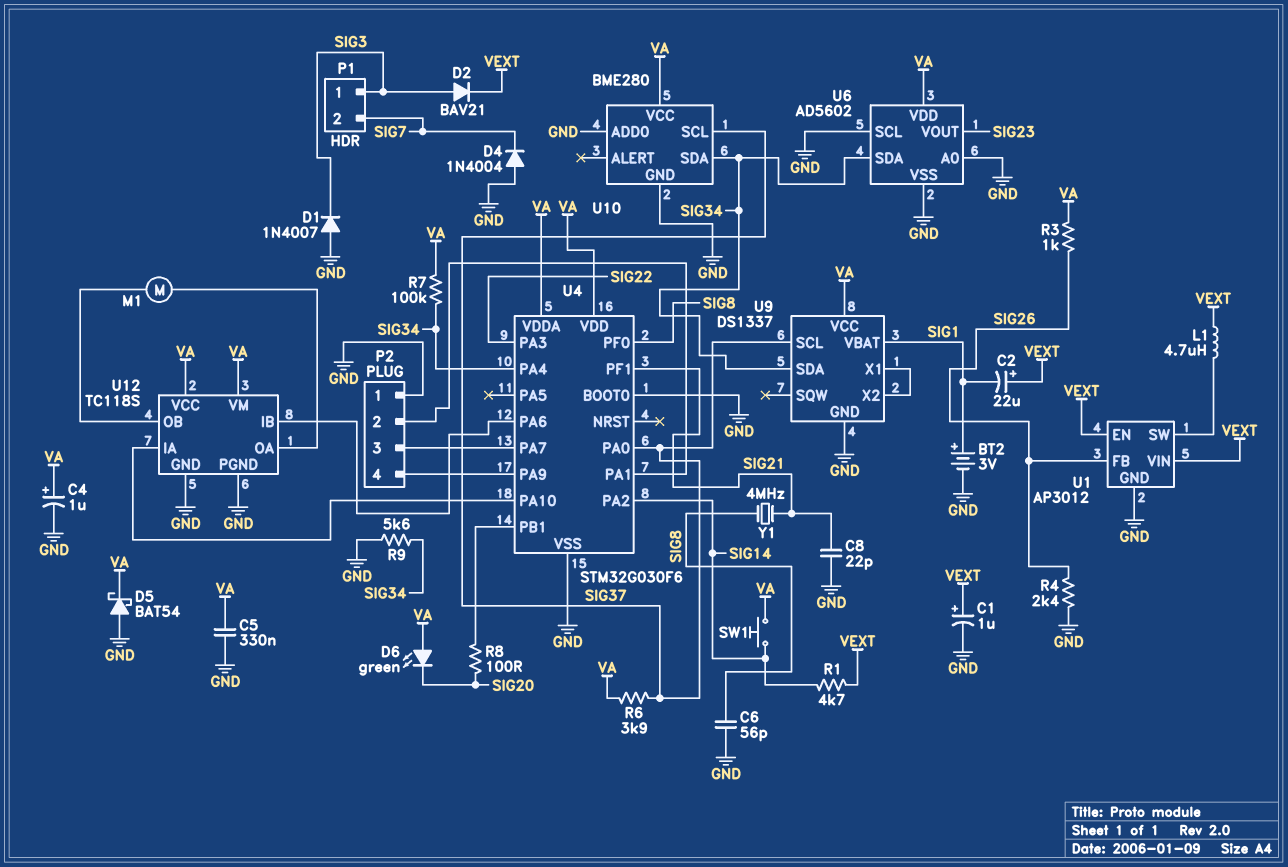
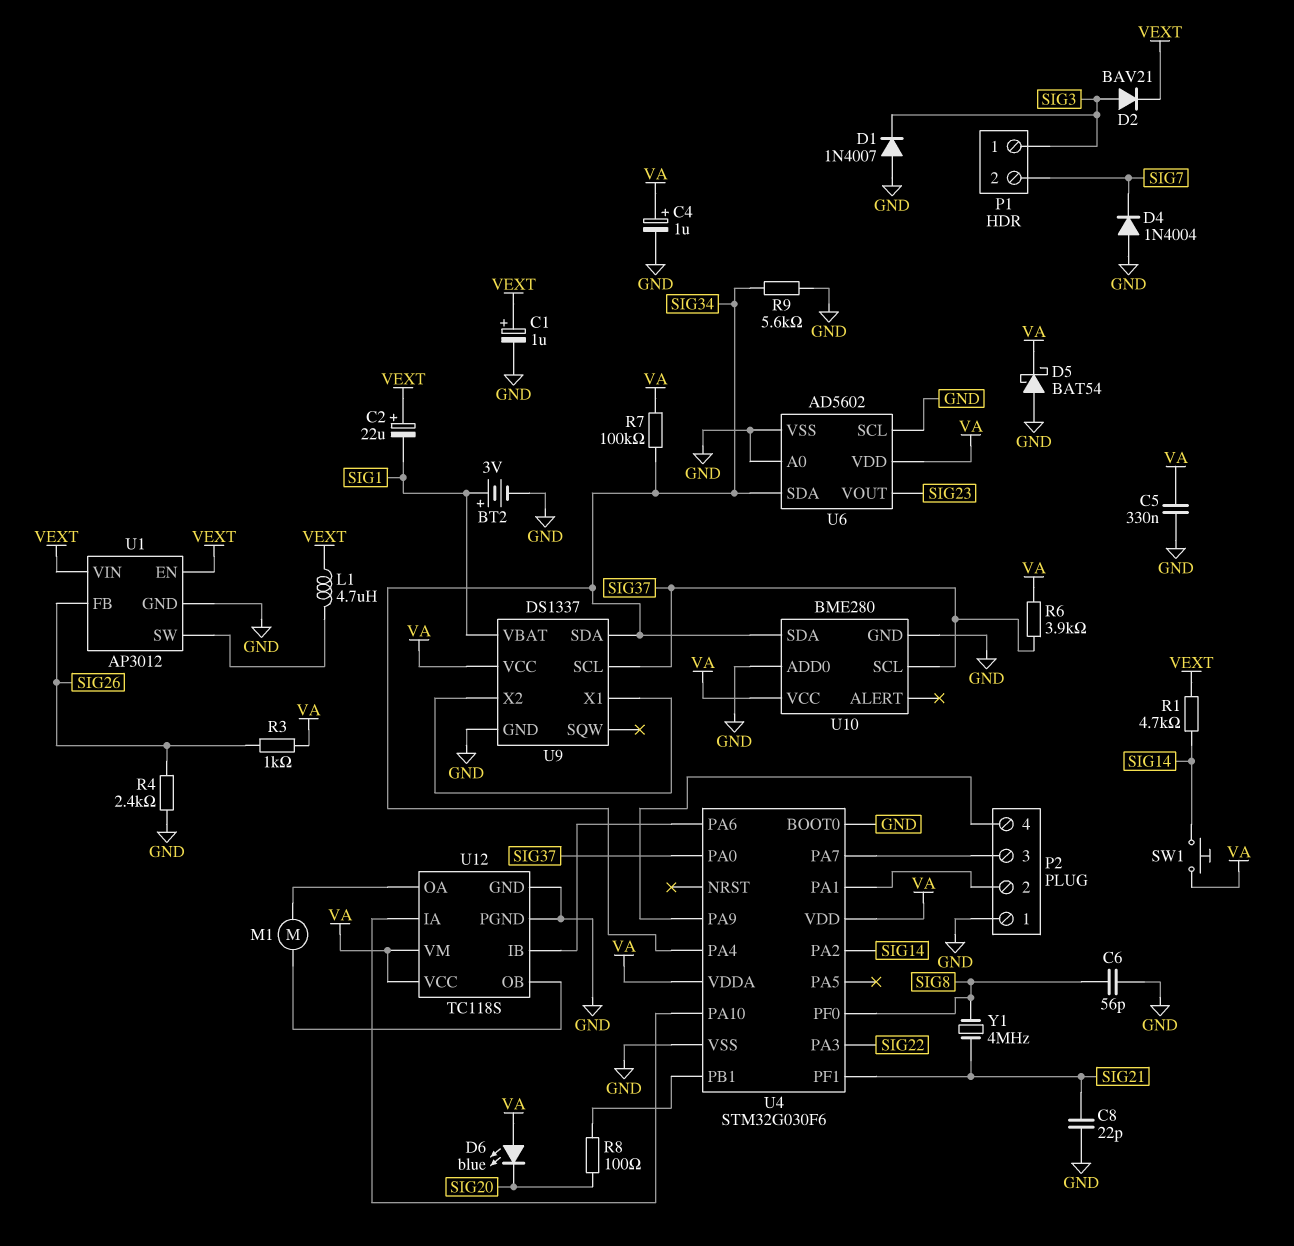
D6: LED green (A VA, K SIG20) -> LED blue (A VA, K SIG20)

